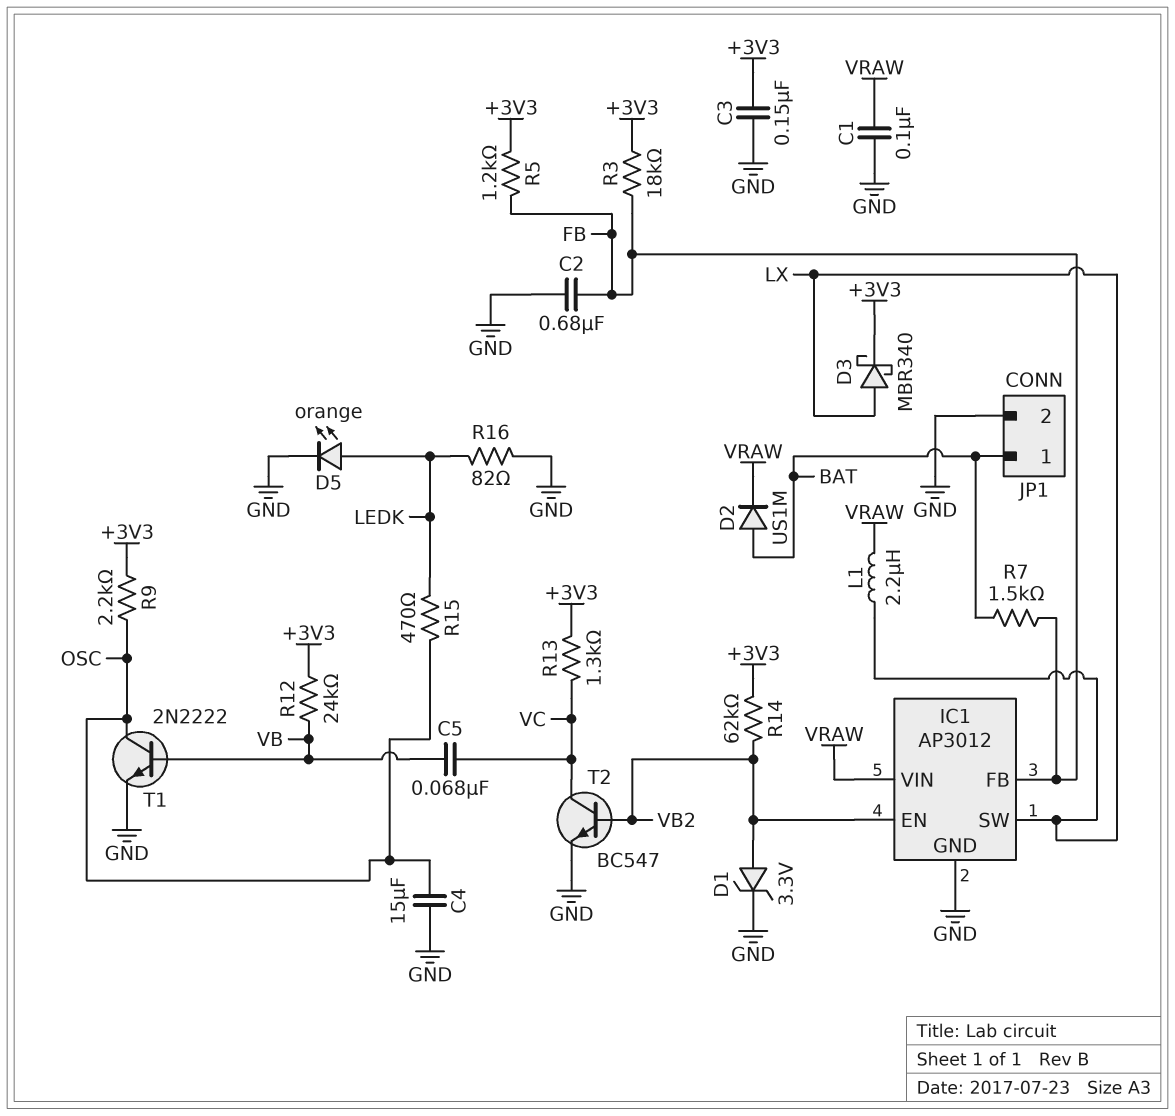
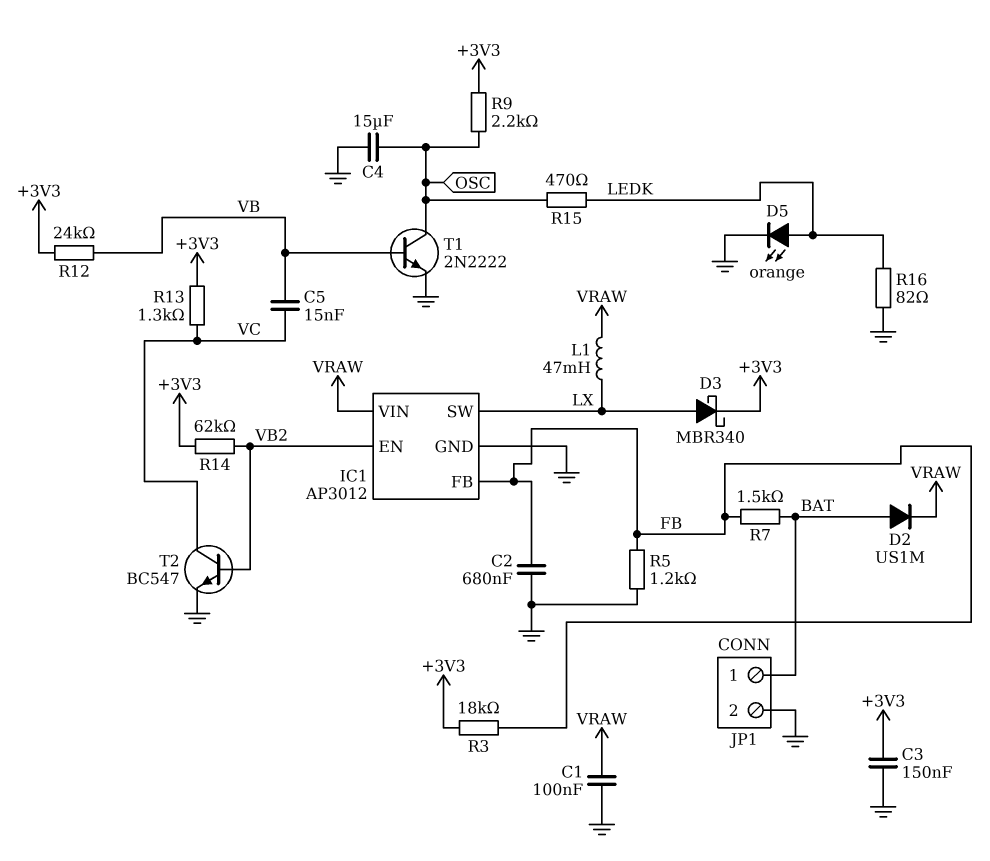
C5: 68nF (VB, VC) -> 15nF (VB, VC)
D1: zener 3.3V (A VB2, K GND) -> none
L1: 2.2uH (LX, VRAW) -> 47mH (LX, VRAW)
R5: 1.2k (+3V3, FB) -> 1.2k (FB, GND)

